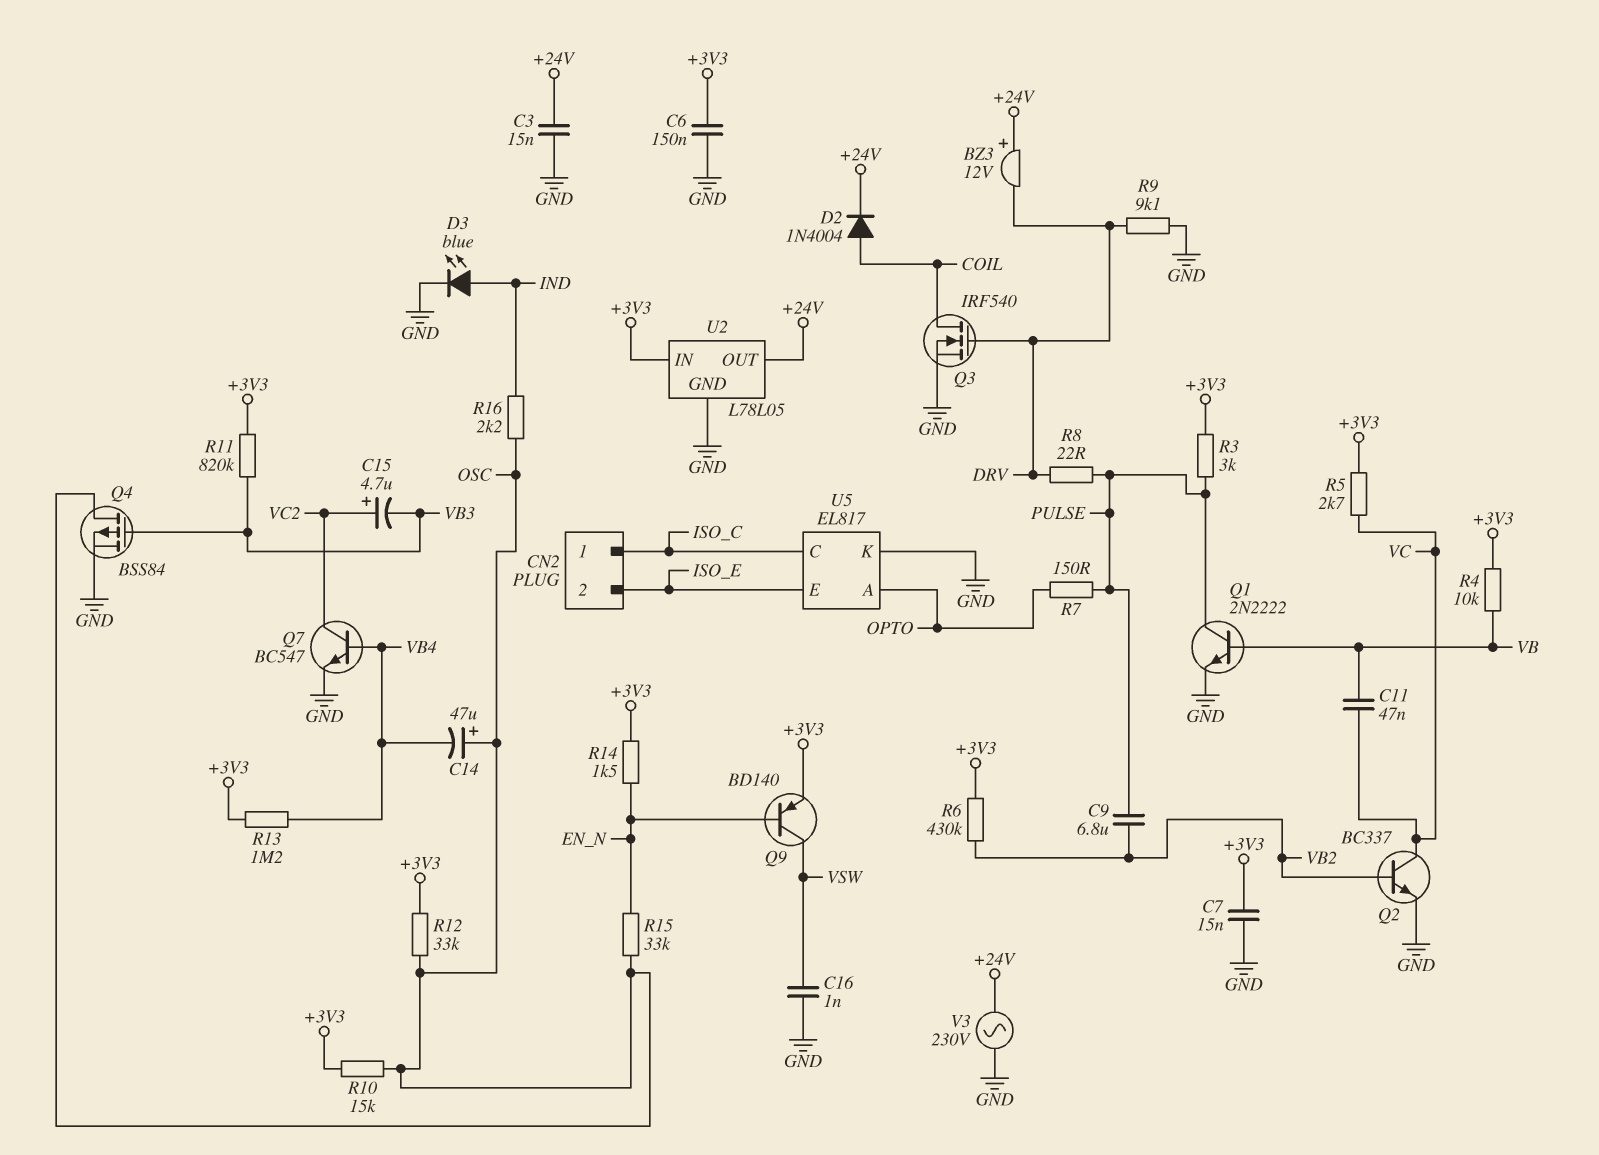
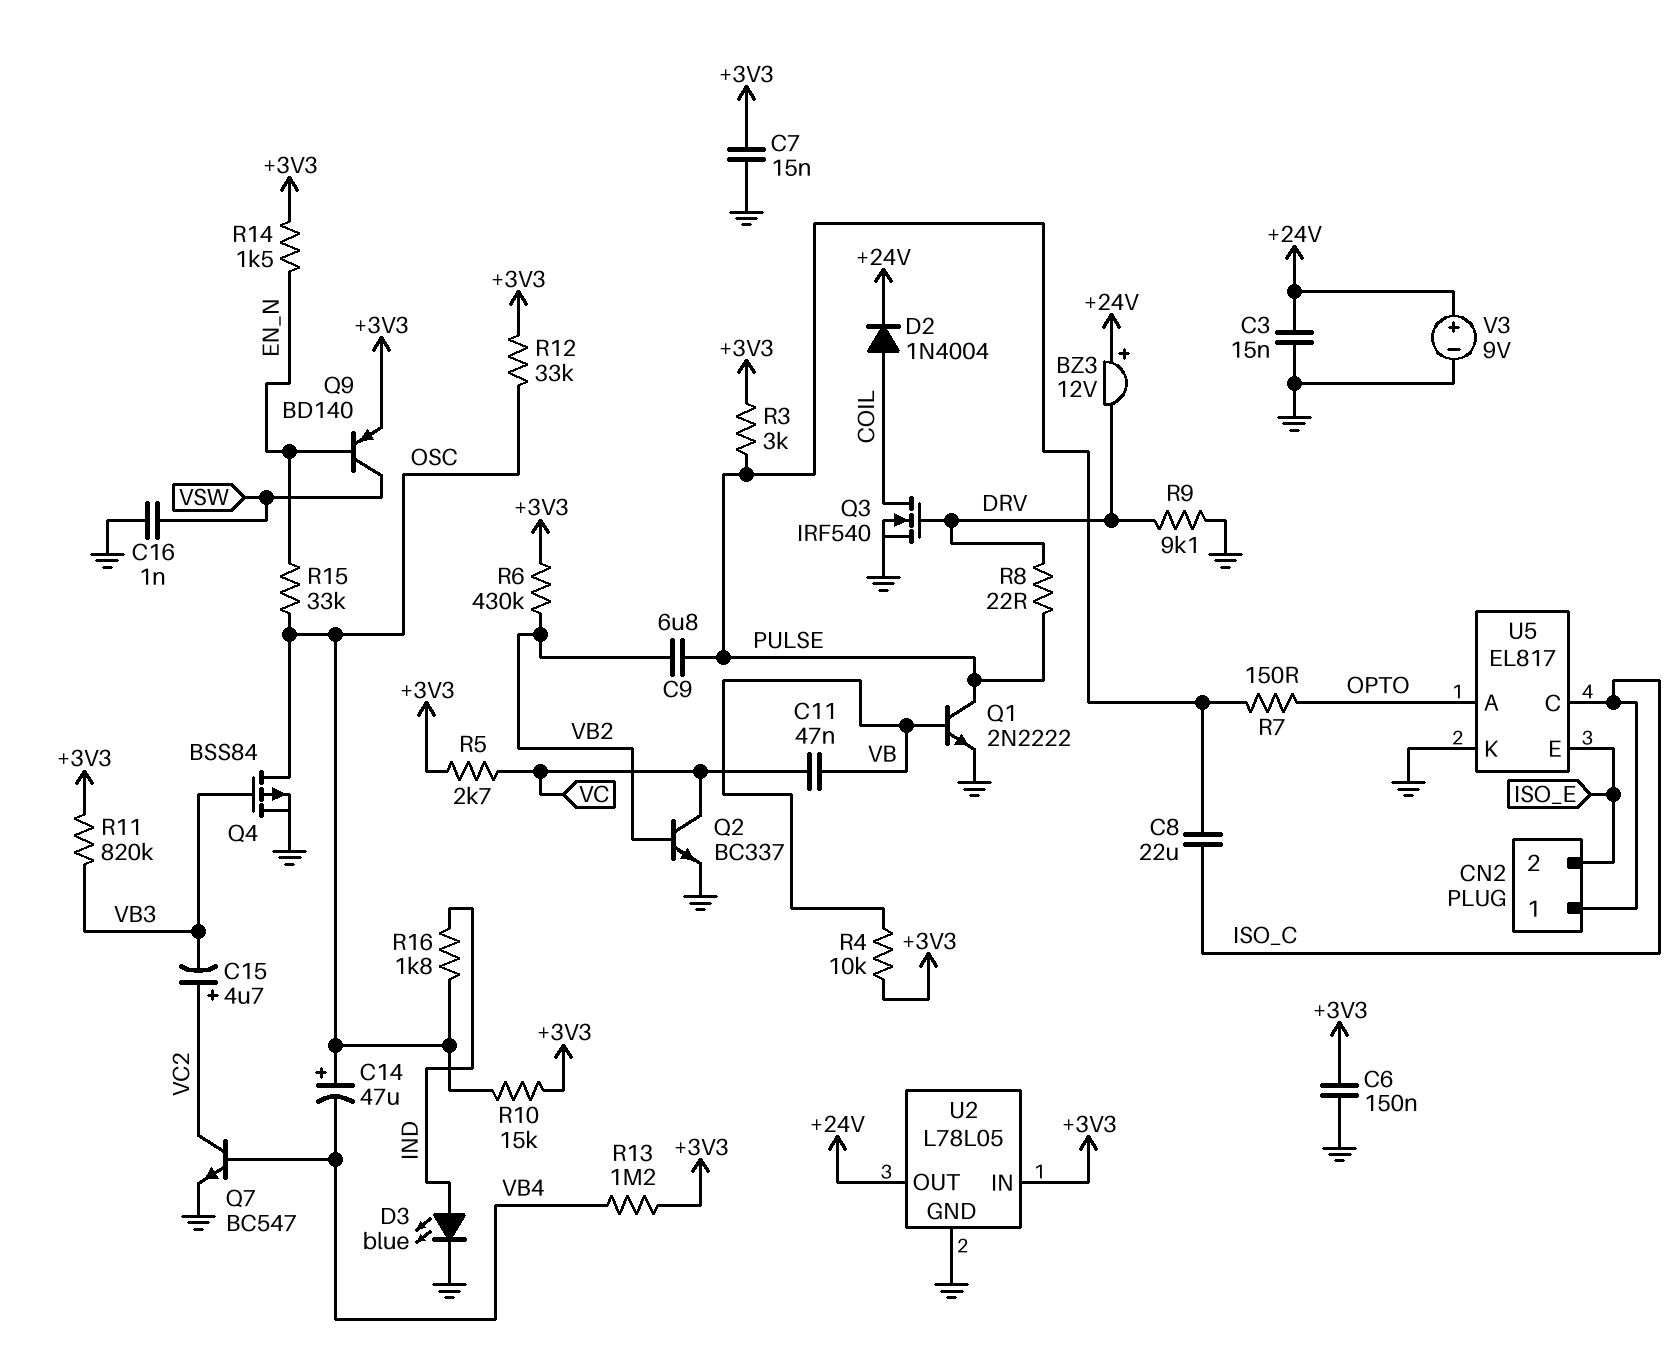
C8: none -> 22uF (ISO_C, PULSE)
R16: 2.2k (IND, OSC) -> 1.8k (IND, OSC)
V3: AC 230V (+24V, GND) -> 9V (plus +24V, minus GND)

